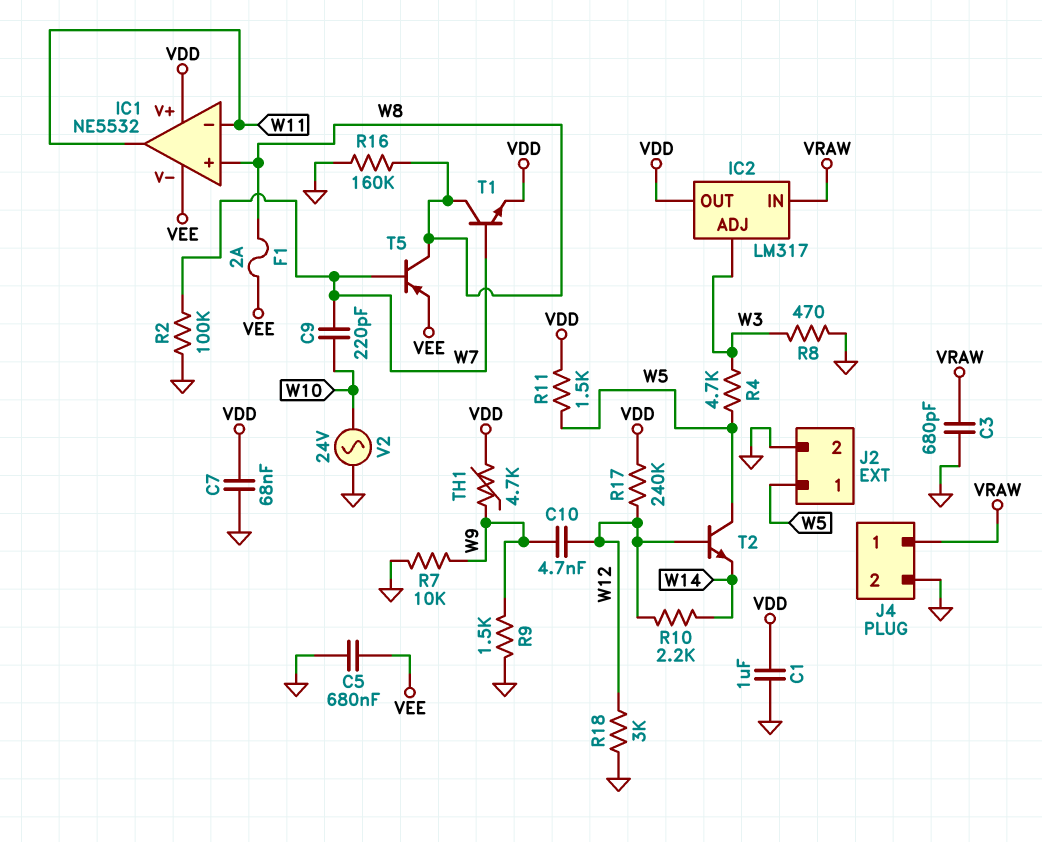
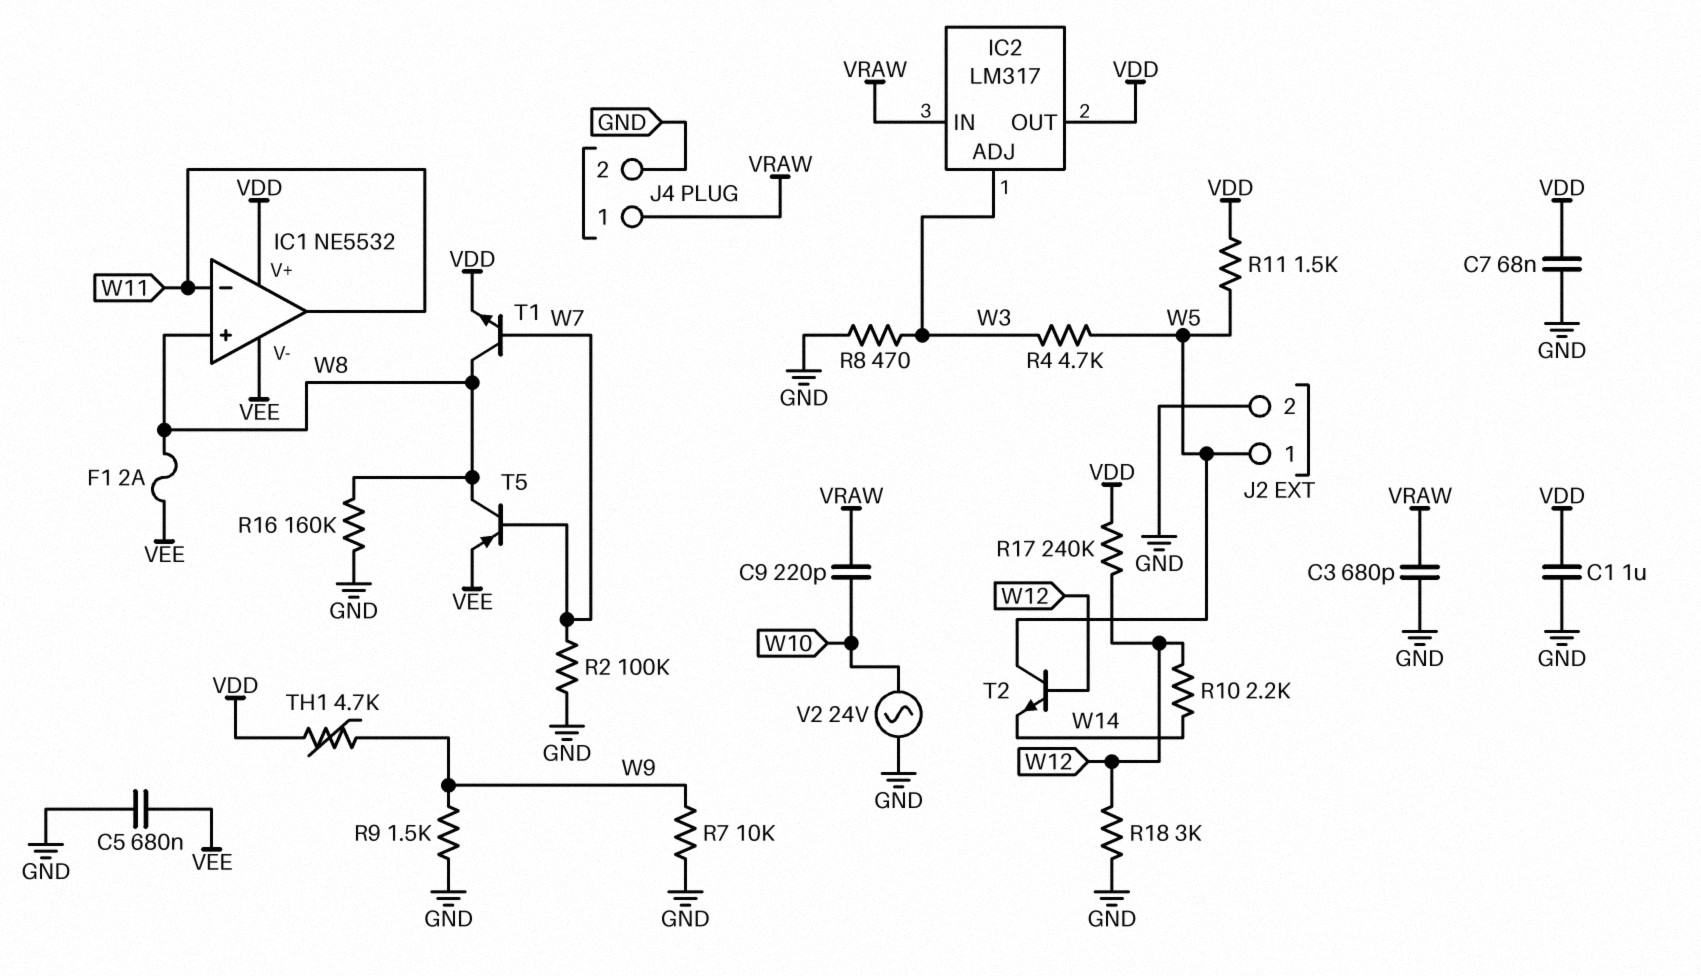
C9: 220pF (W7, W10) -> 220pF (VRAW, W10)
C10: 4.7nF (W9, W12) -> none

